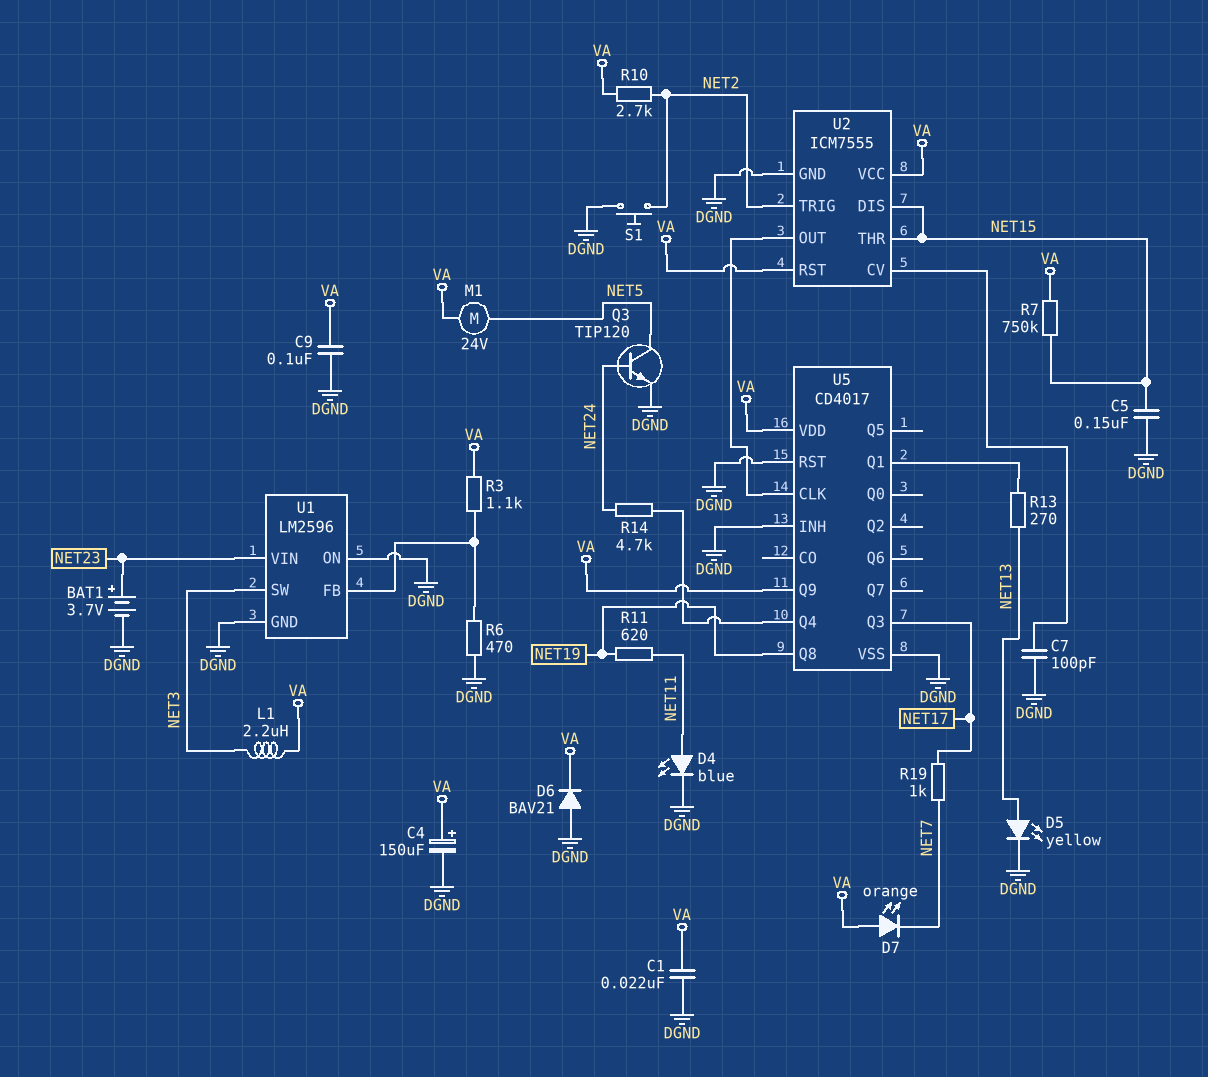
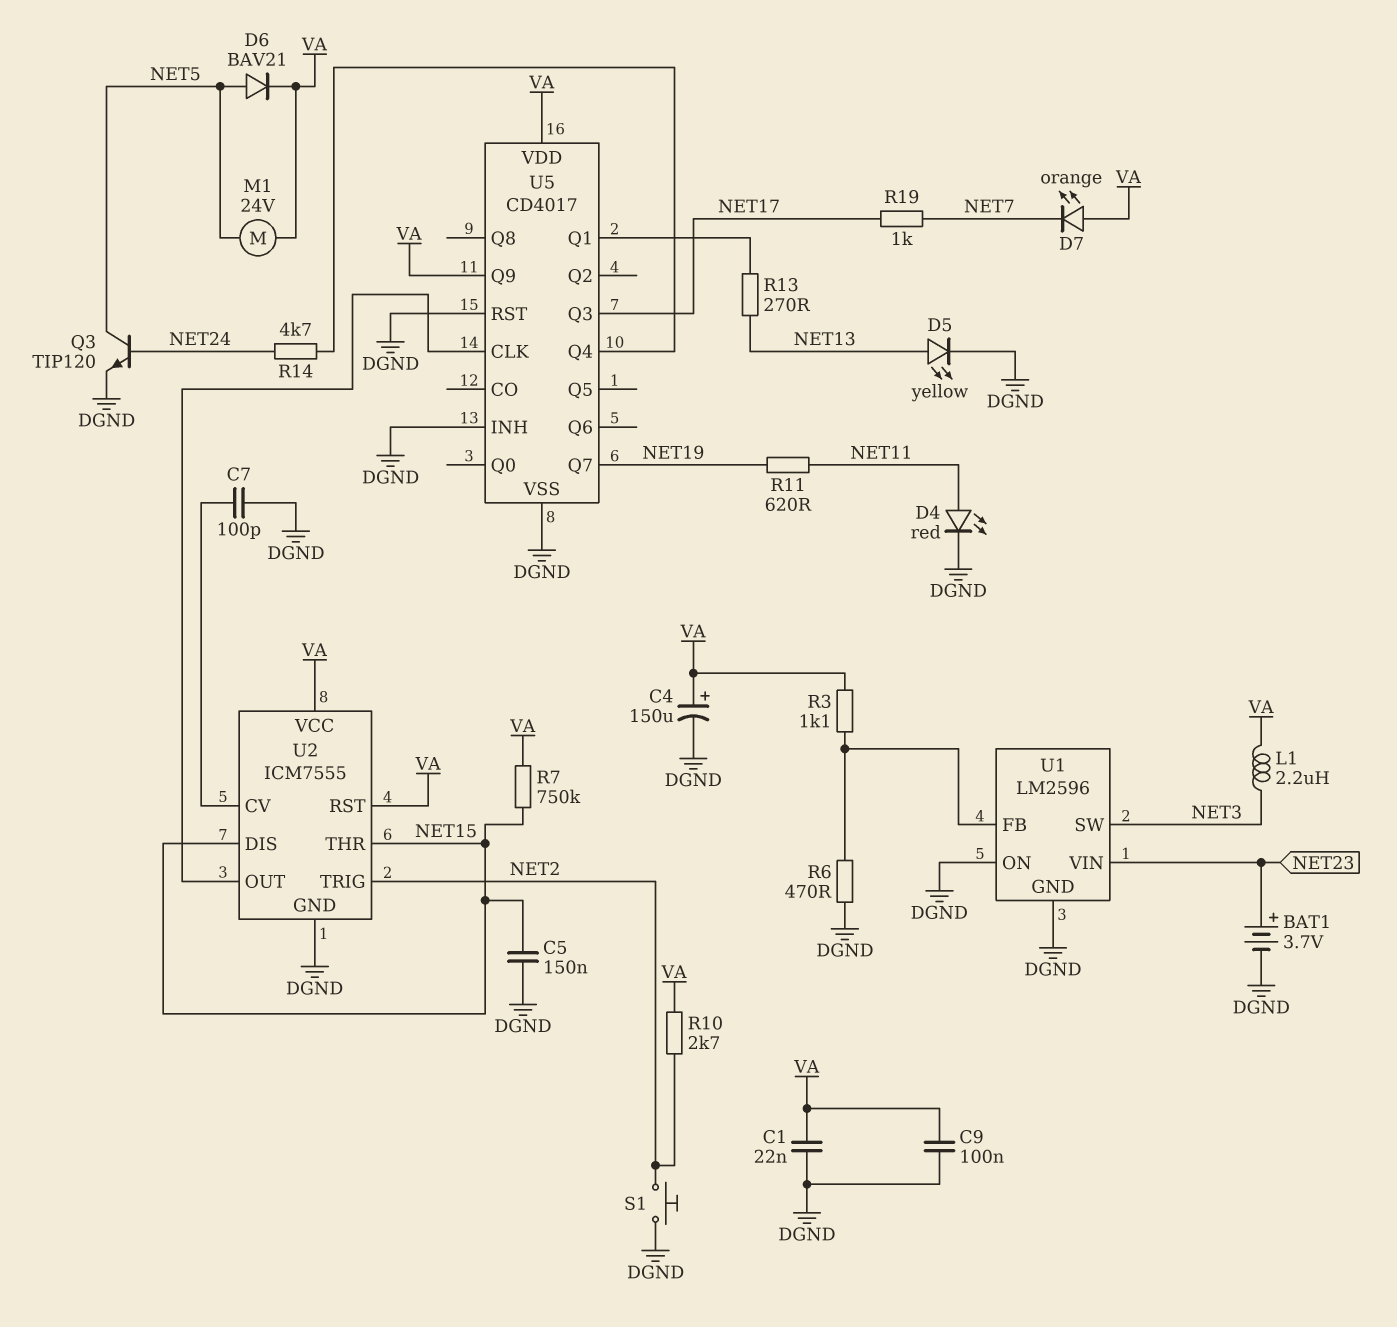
D4: LED blue (A NET11, K DGND) -> LED red (A NET11, K DGND)
D6: diode BAV21 (A DGND, K VA) -> diode BAV21 (A NET5, K VA)
U5 pin Q7: none -> NET19
U5 pin Q8: NET19 -> none

